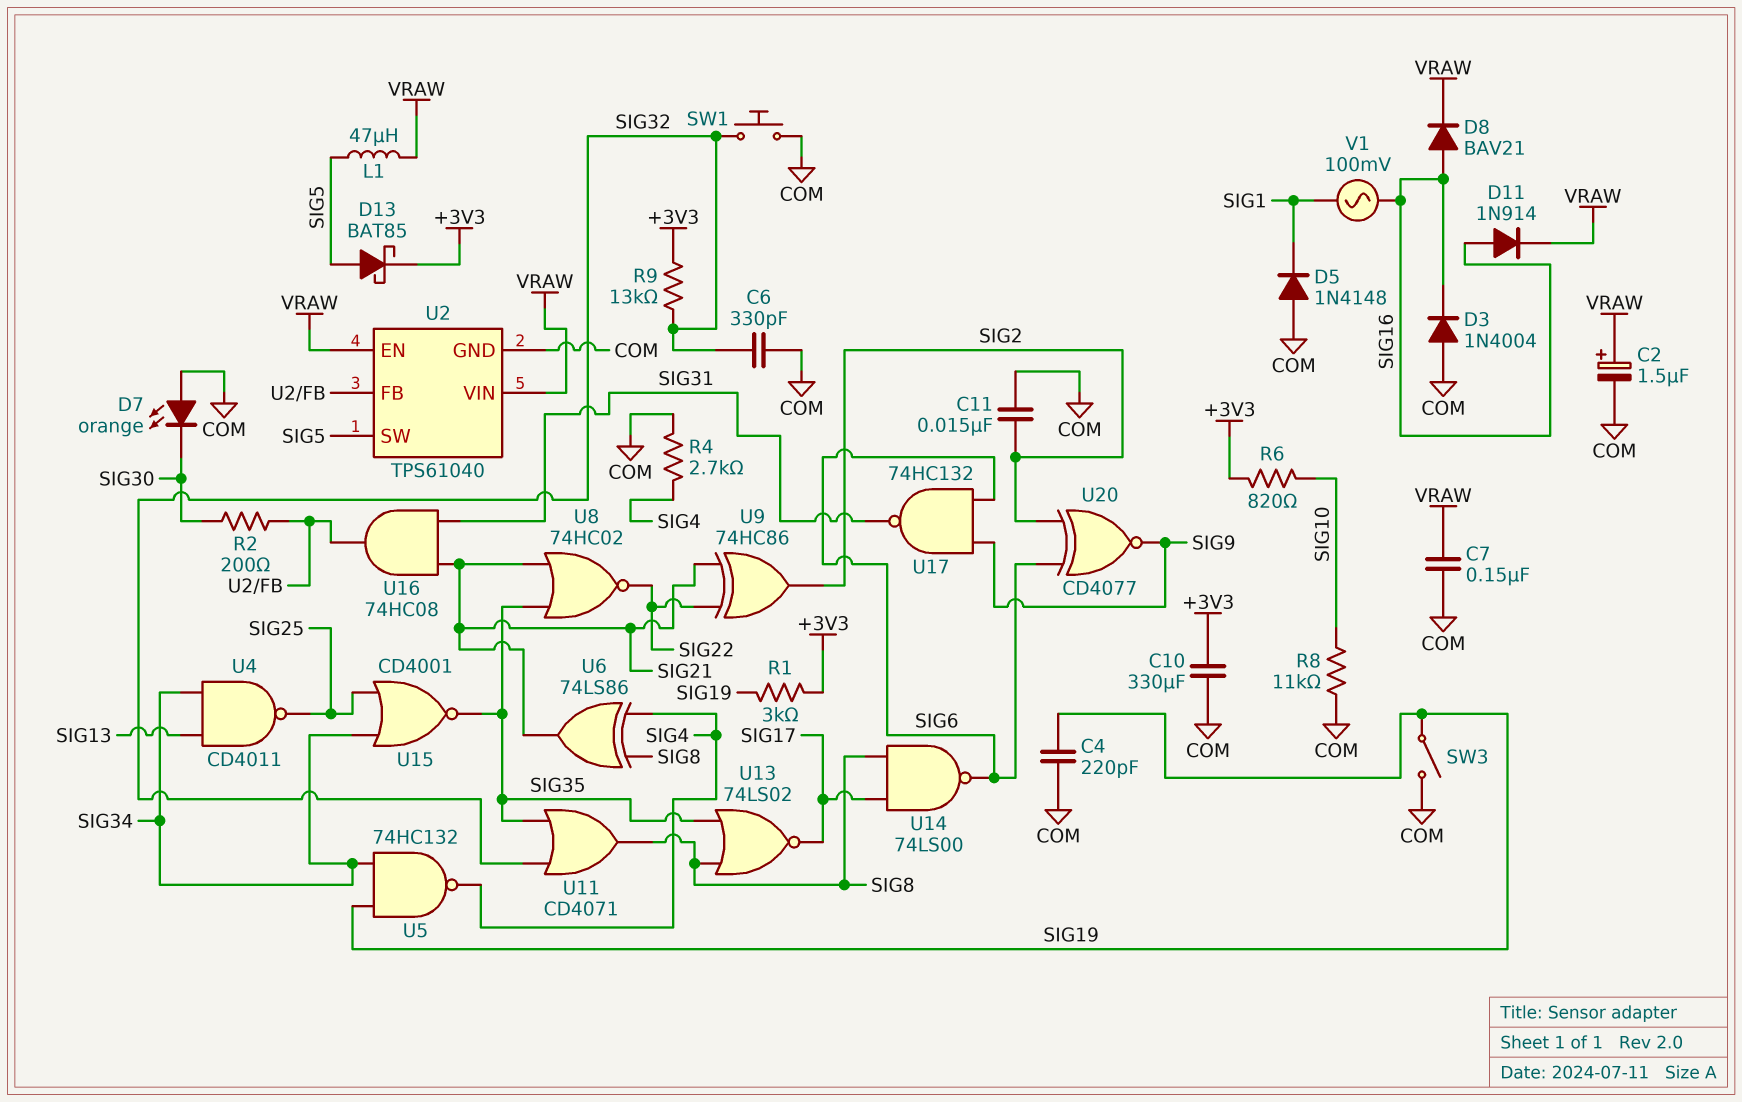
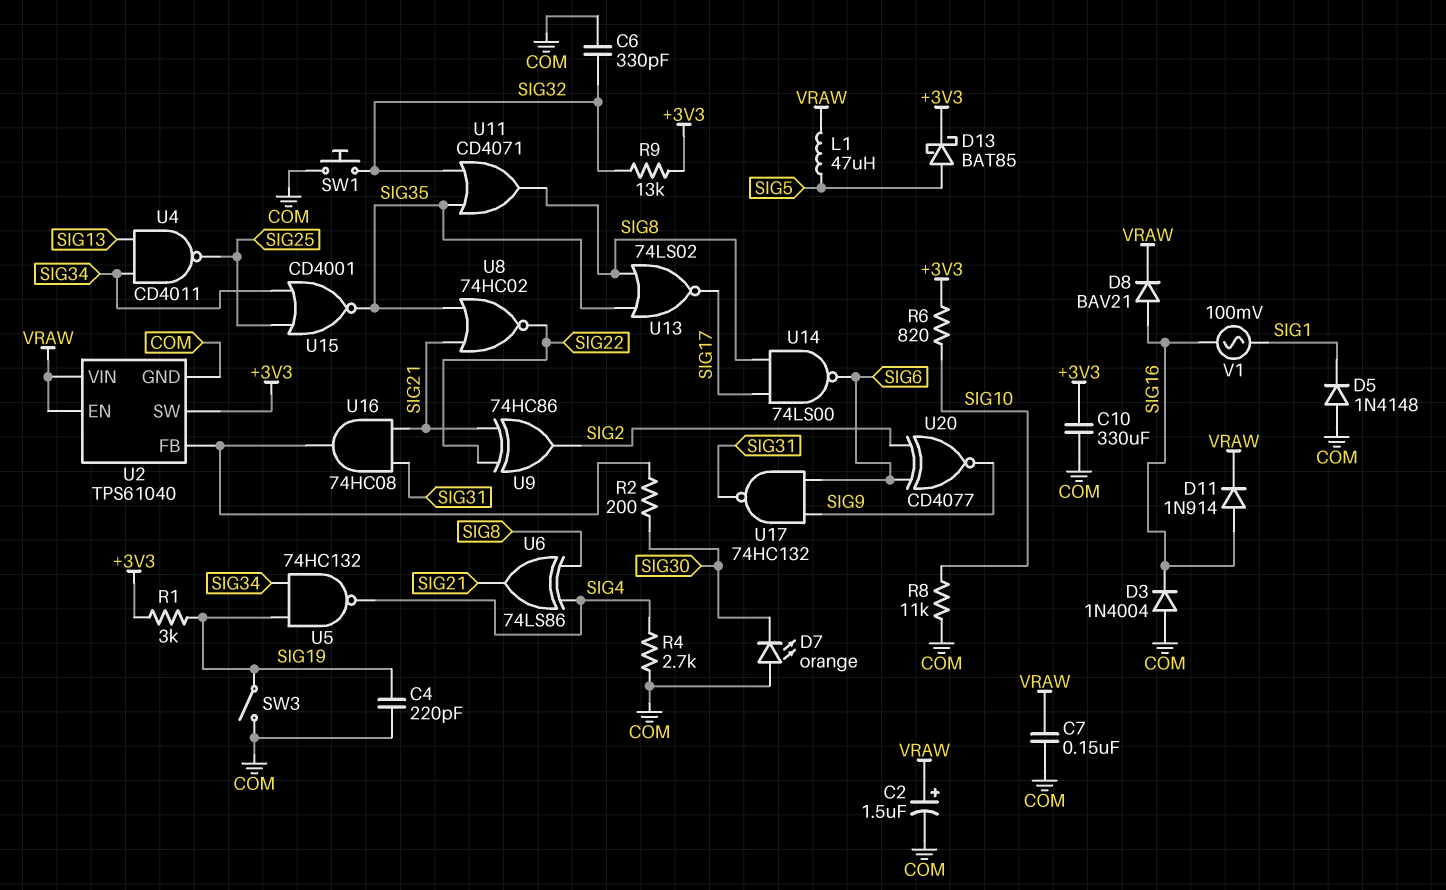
C11: 15nF (COM, SIG2) -> none
U2 pin SW: SIG5 -> +3V3

